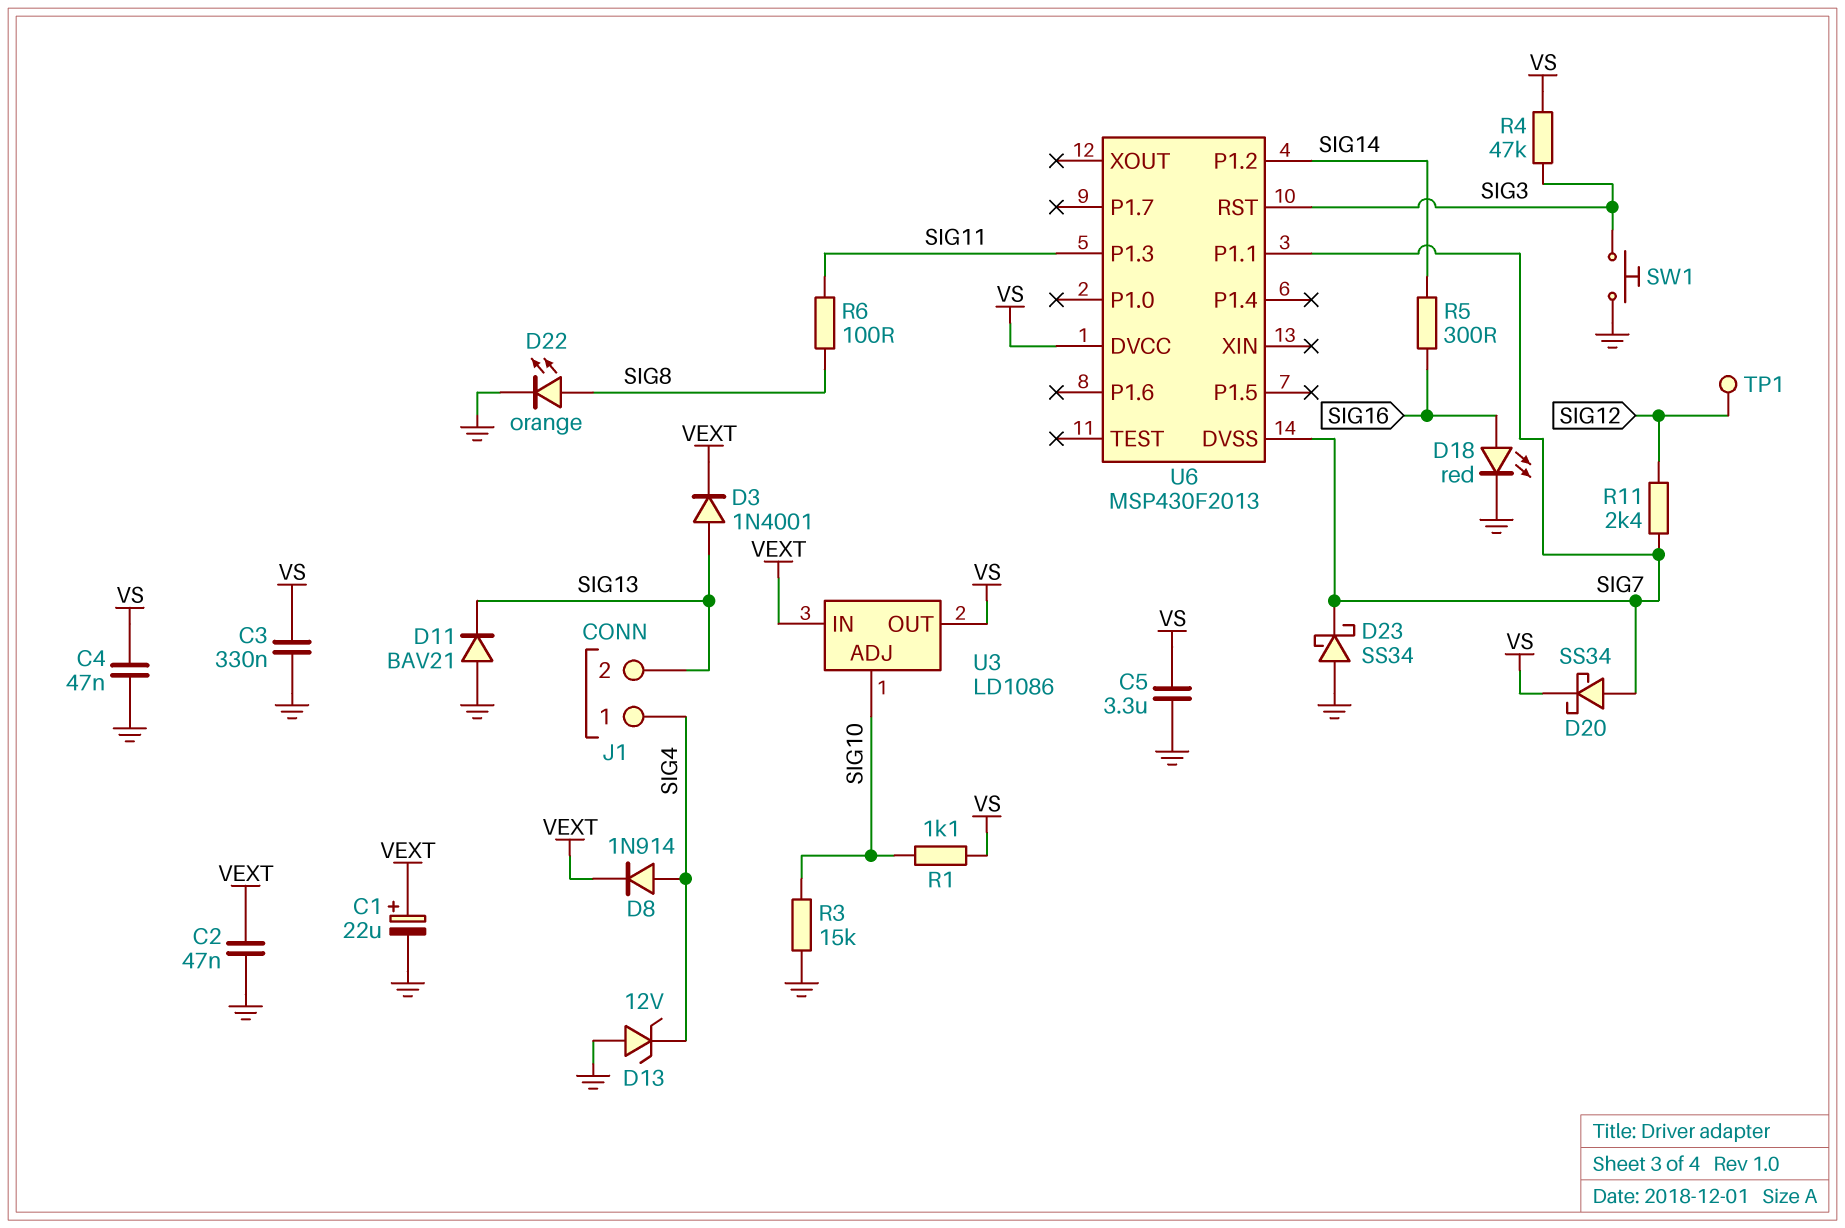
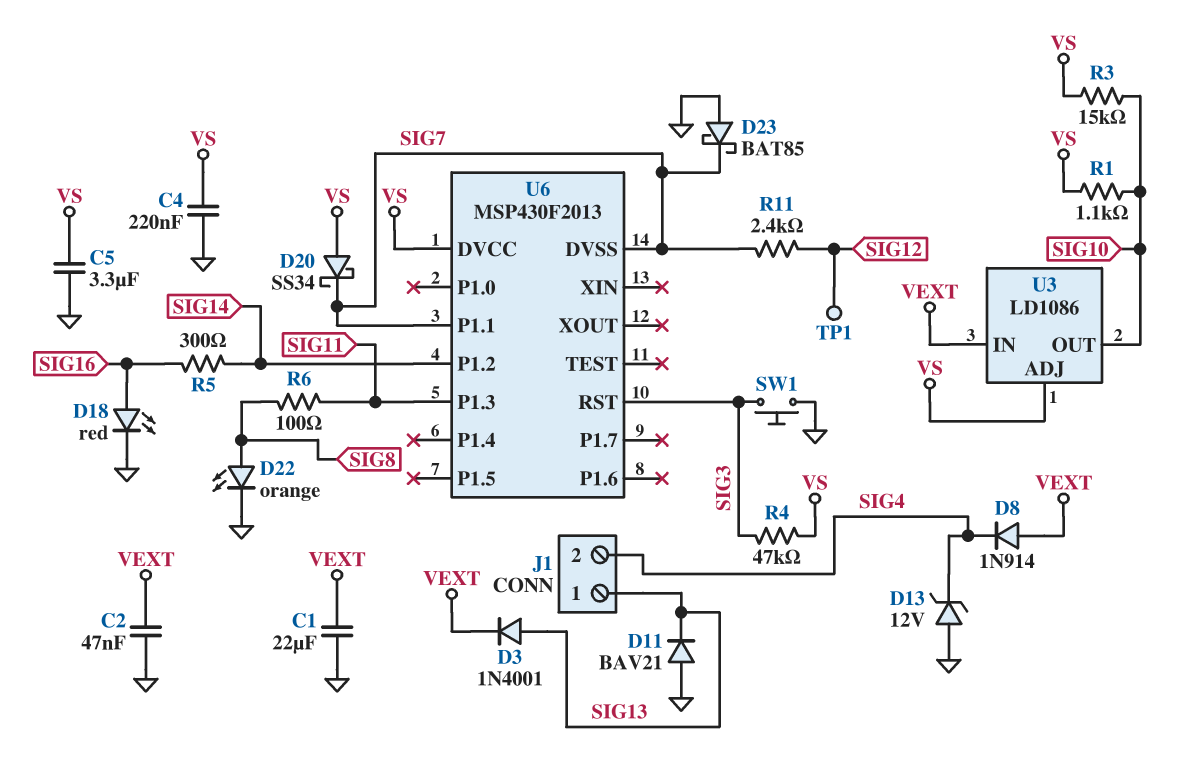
C1: 22uF (plus VEXT, minus GND) -> 22uF (GND, VEXT)
C3: 330nF (GND, VS) -> none
C4: 47nF (GND, VS) -> 220nF (GND, VS)
D8: diode 1N914 (A SIG4, K VEXT) -> diode 1N914 (A VEXT, K SIG4)
D20: schottky SS34 (A SIG7, K VS) -> schottky SS34 (A VS, K SIG7)
D23: schottky SS34 (A GND, K SIG7) -> schottky BAT85 (A GND, K SIG7)
J1 pin 1: SIG4 -> SIG13
J1 pin 2: SIG13 -> SIG4
R3: 15k (GND, SIG10) -> 15k (SIG10, VS)
U3 pin ADJ: SIG10 -> VS
U3 pin OUT: VS -> SIG10

